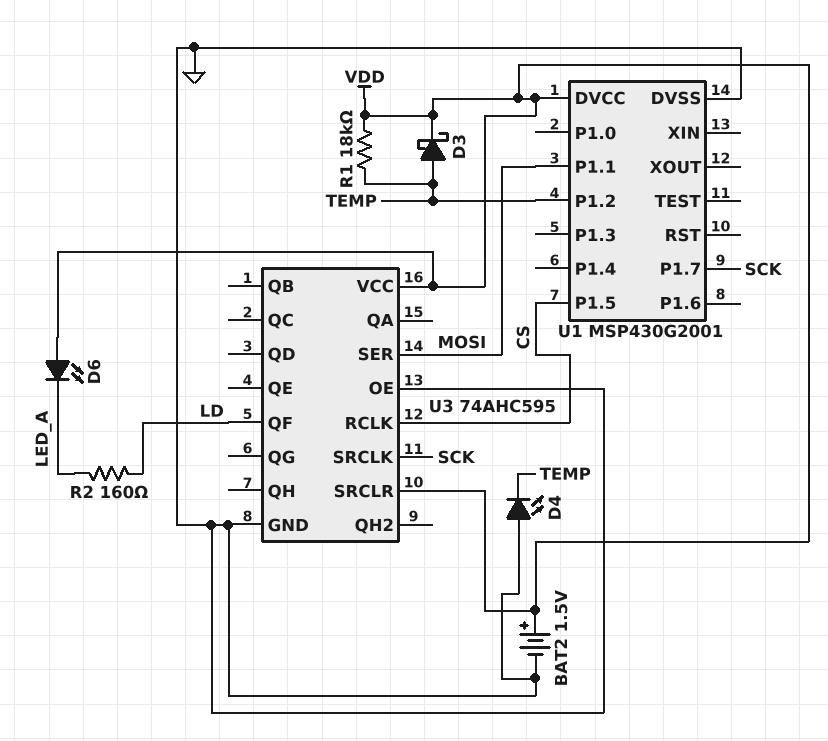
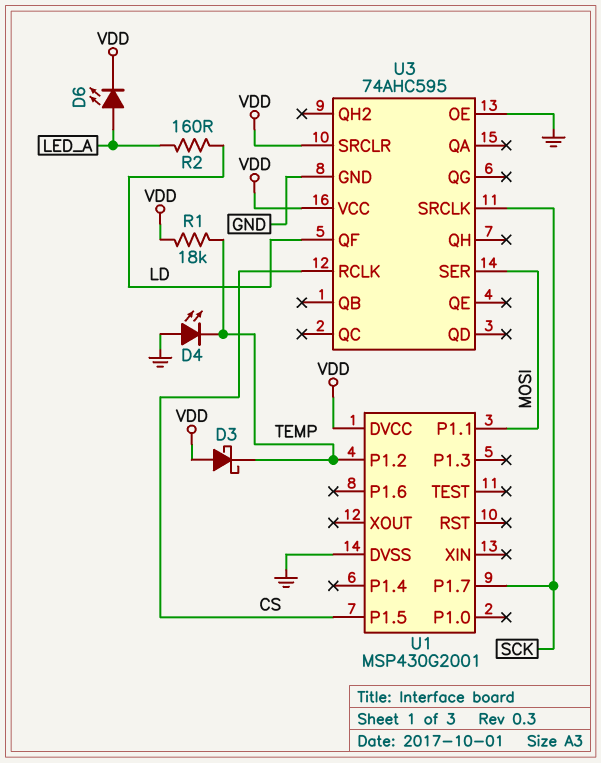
BAT2: 1.5V (plus VDD, minus GND) -> none
D3: schottky (A TEMP, K VDD) -> schottky (A VDD, K TEMP)
D6: LED (A VDD, K LED_A) -> LED (A LED_A, K VDD)

